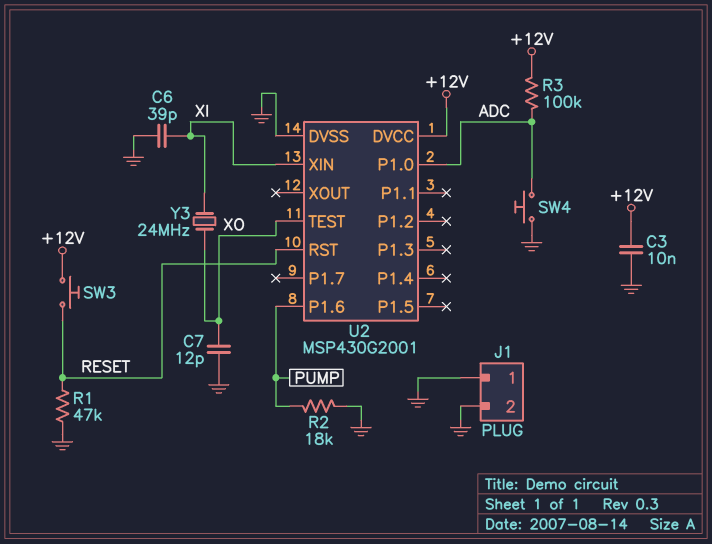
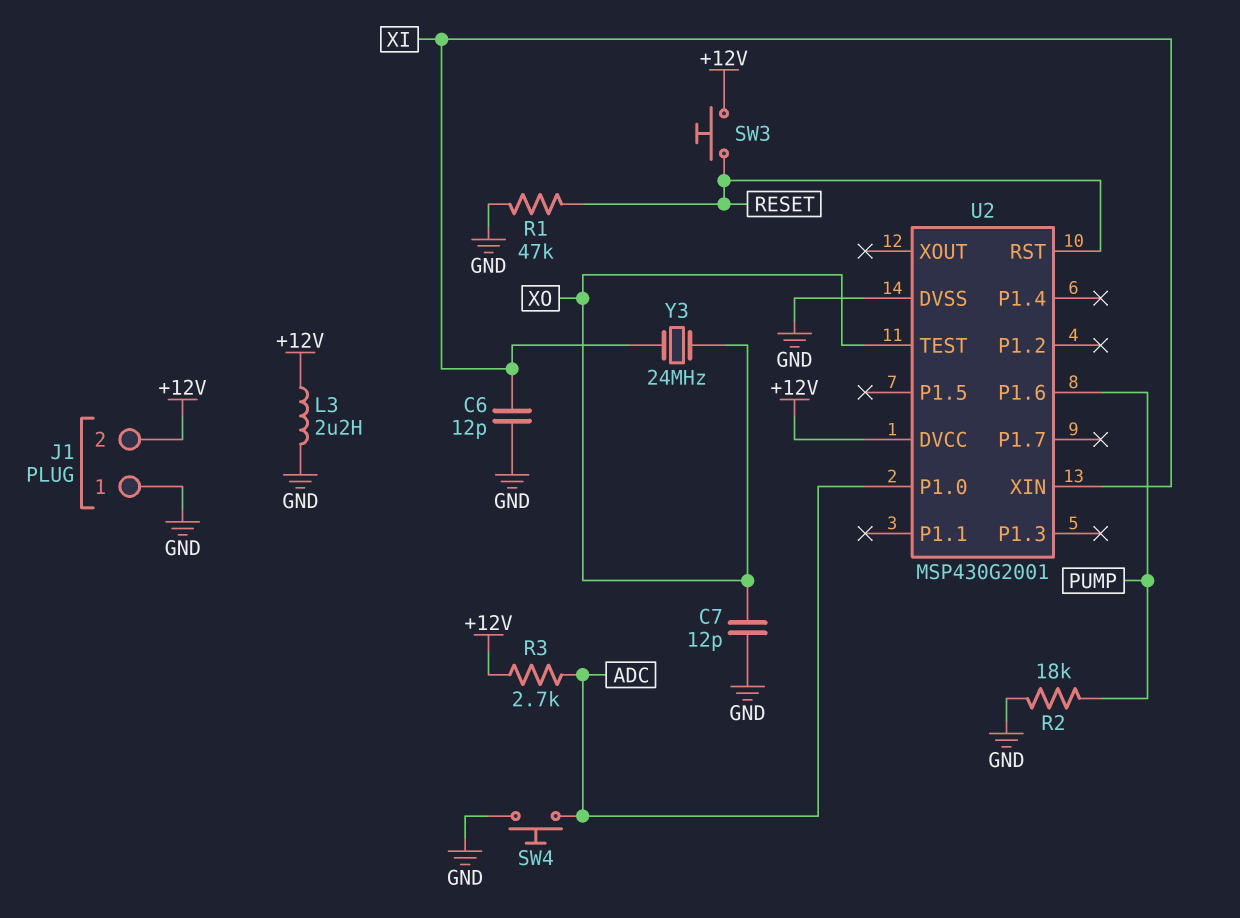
C3: 10nF (+12V, GND) -> none
C6: 39pF (GND, XI) -> 12pF (GND, XI)
J1 pin 2: GND -> +12V
L3: none -> 2.2uH (+12V, GND)
R3: 100k (+12V, ADC) -> 2.7k (+12V, ADC)

